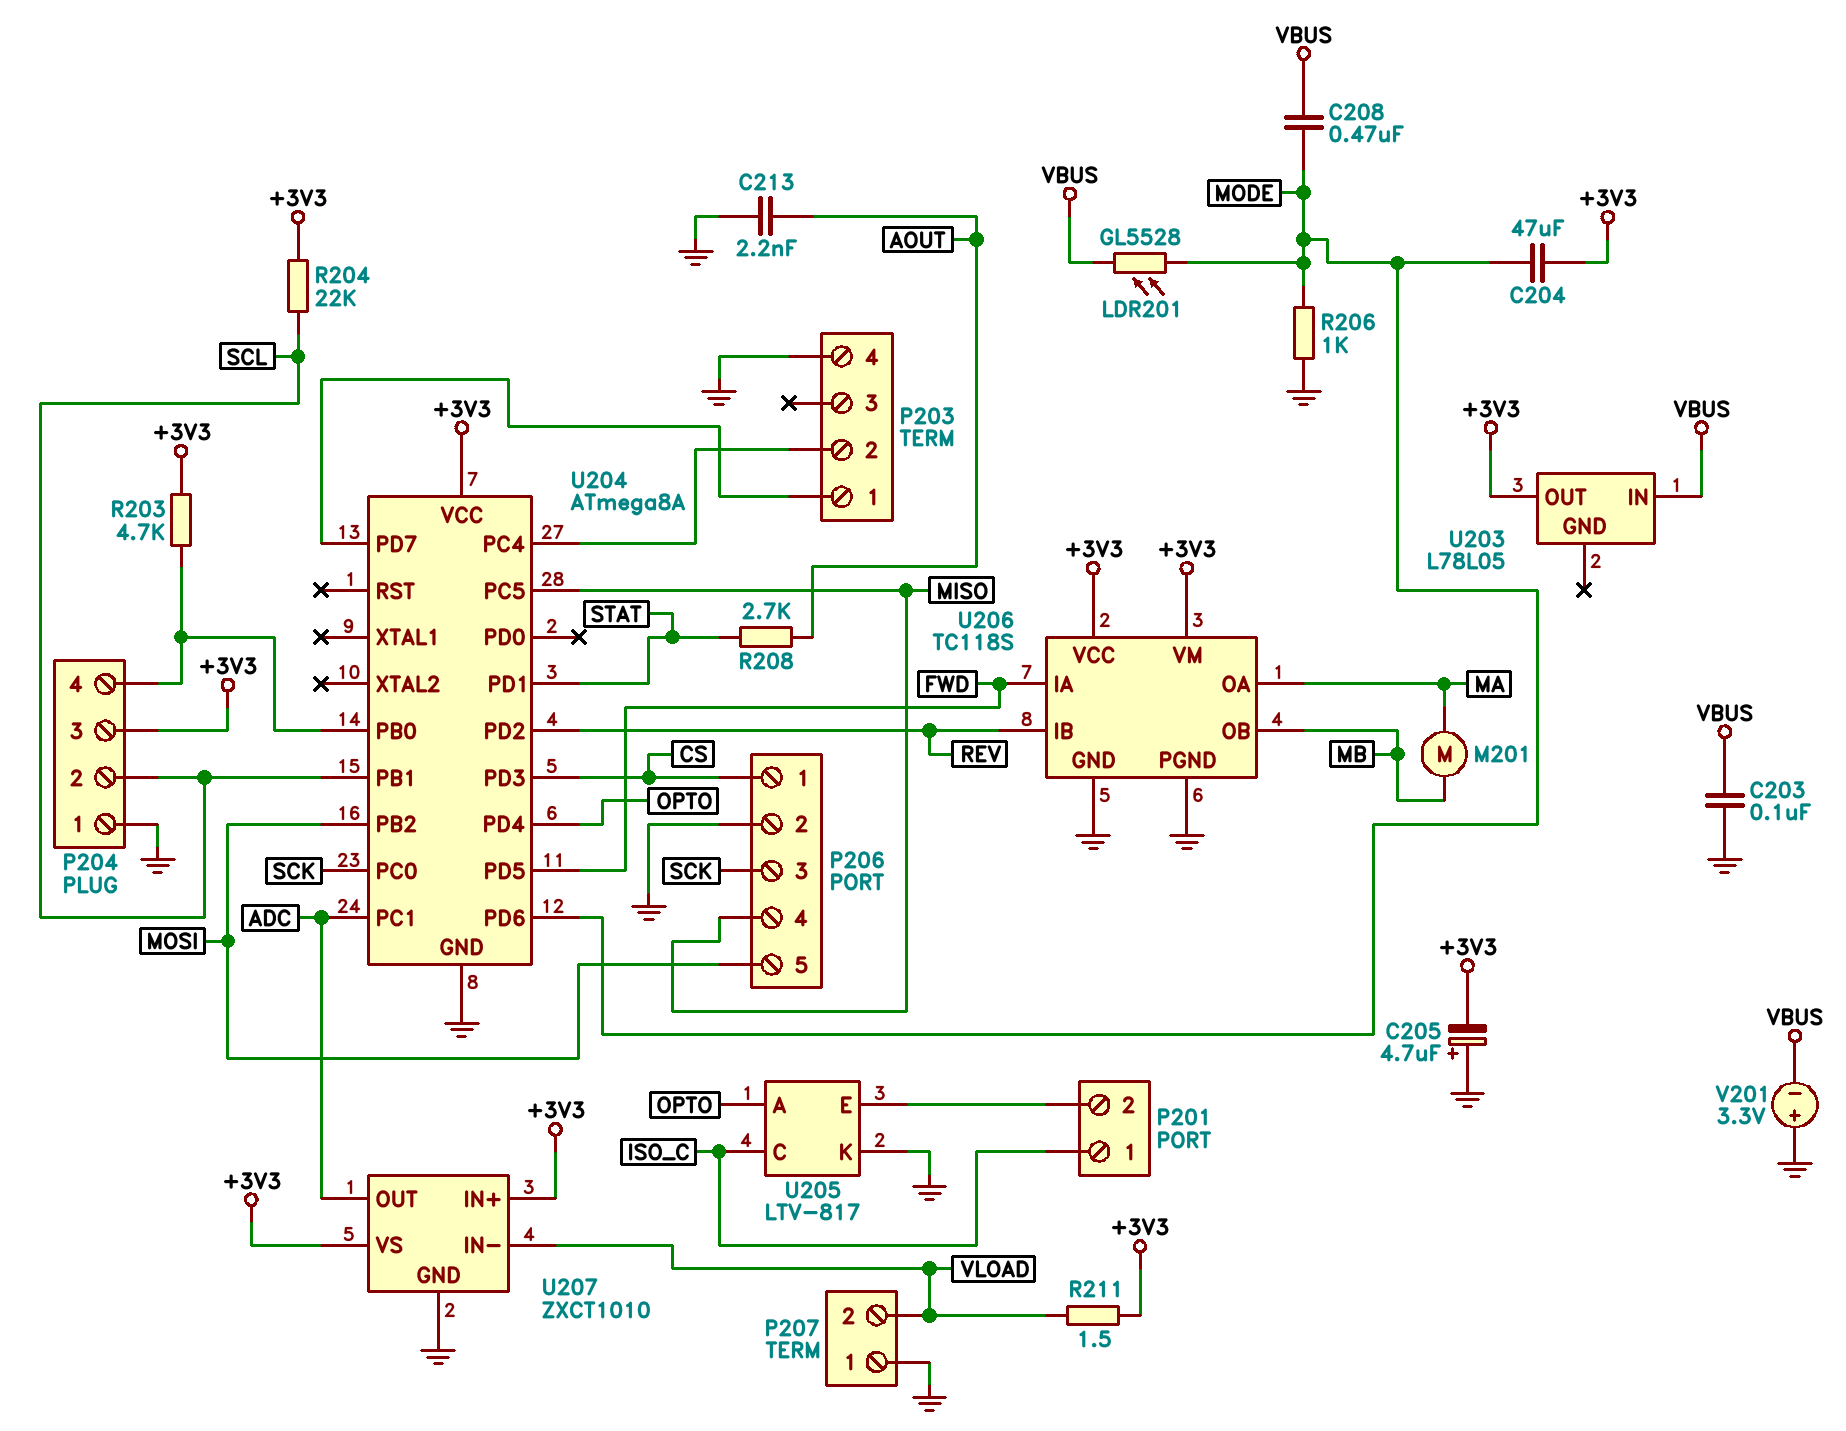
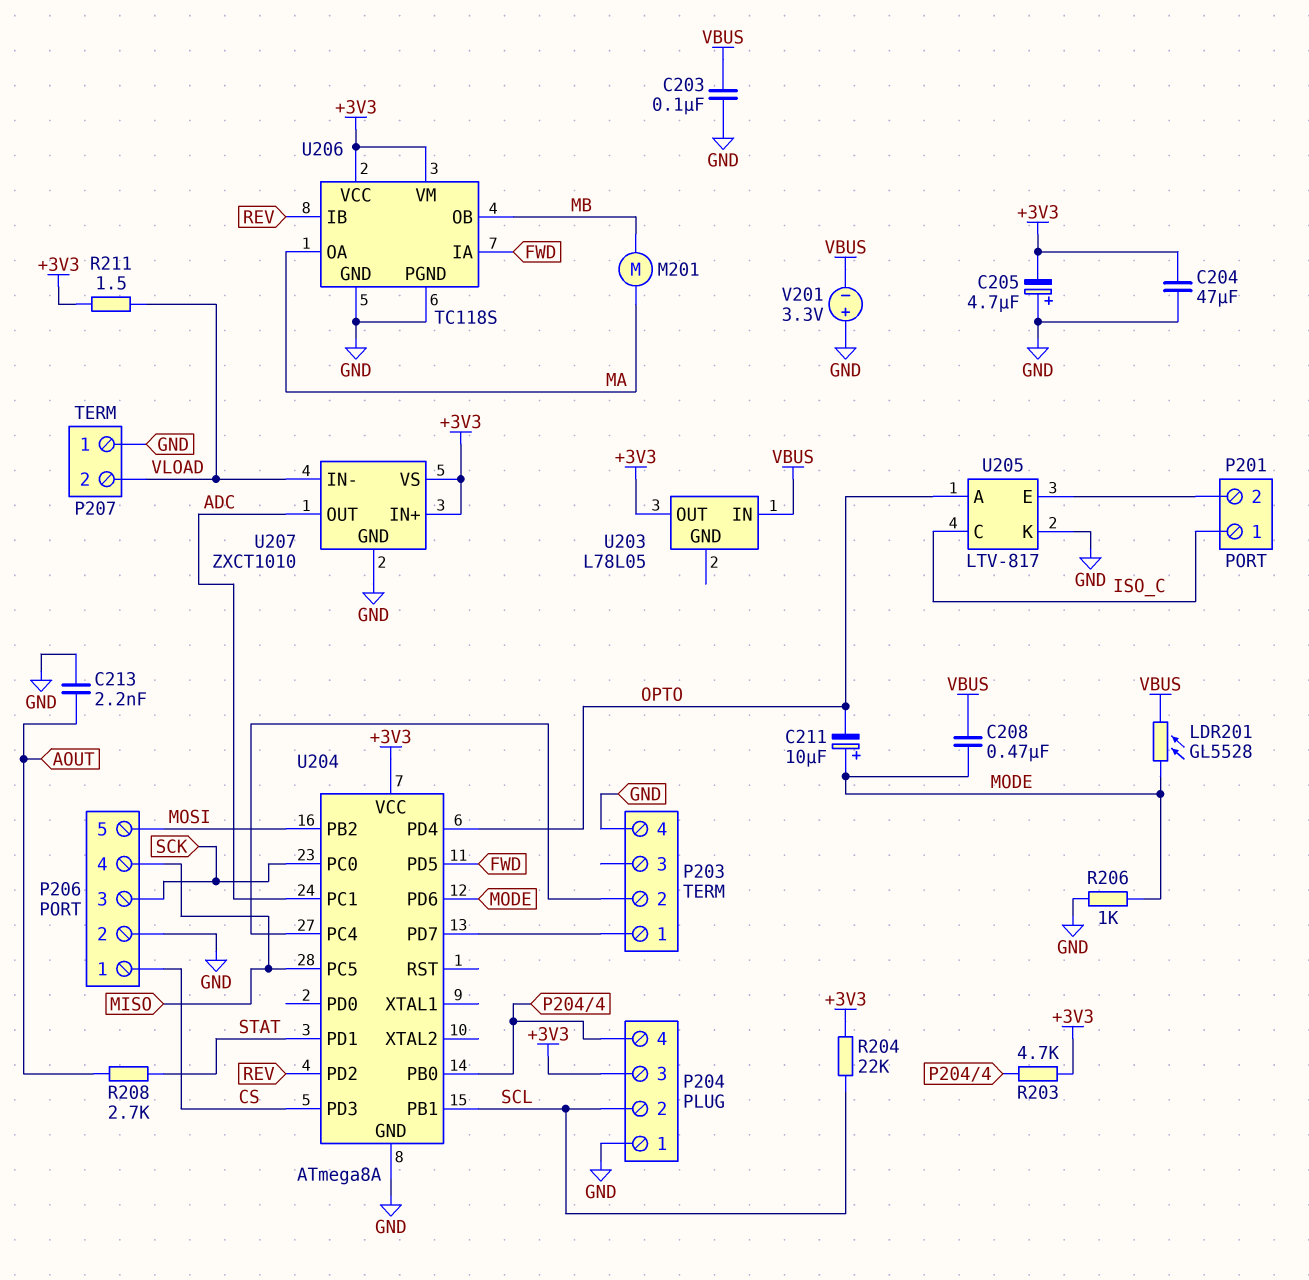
C204: 47uF (+3V3, MODE) -> 47uF (+3V3, GND)
C211: none -> 10uF (plus MODE, minus OPTO)

